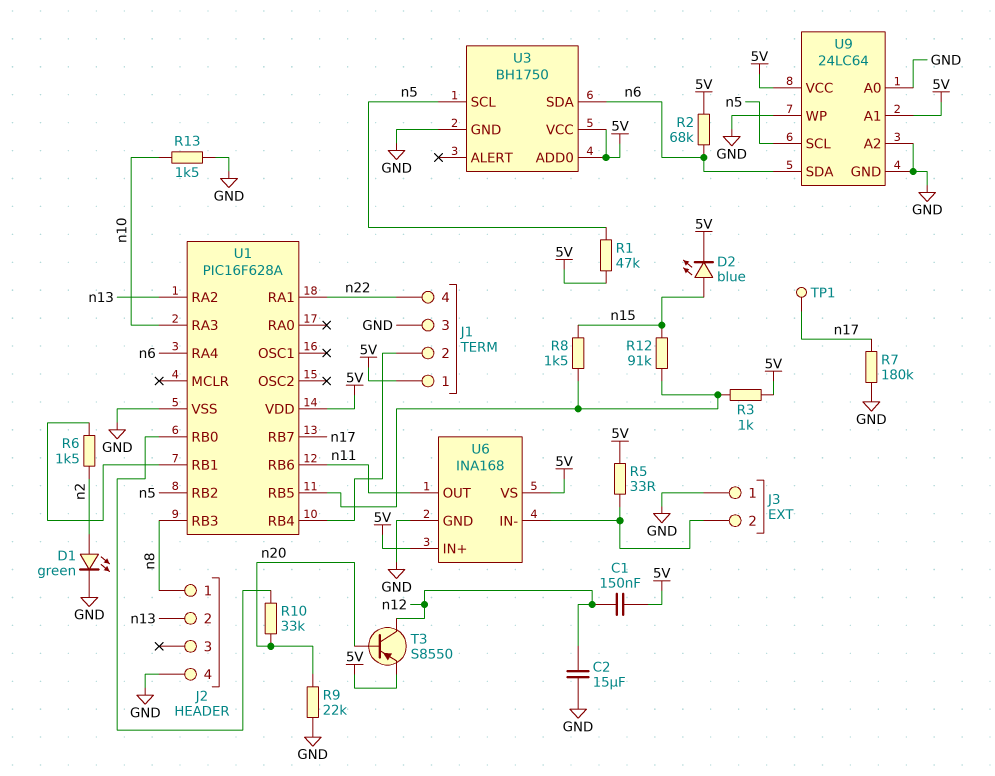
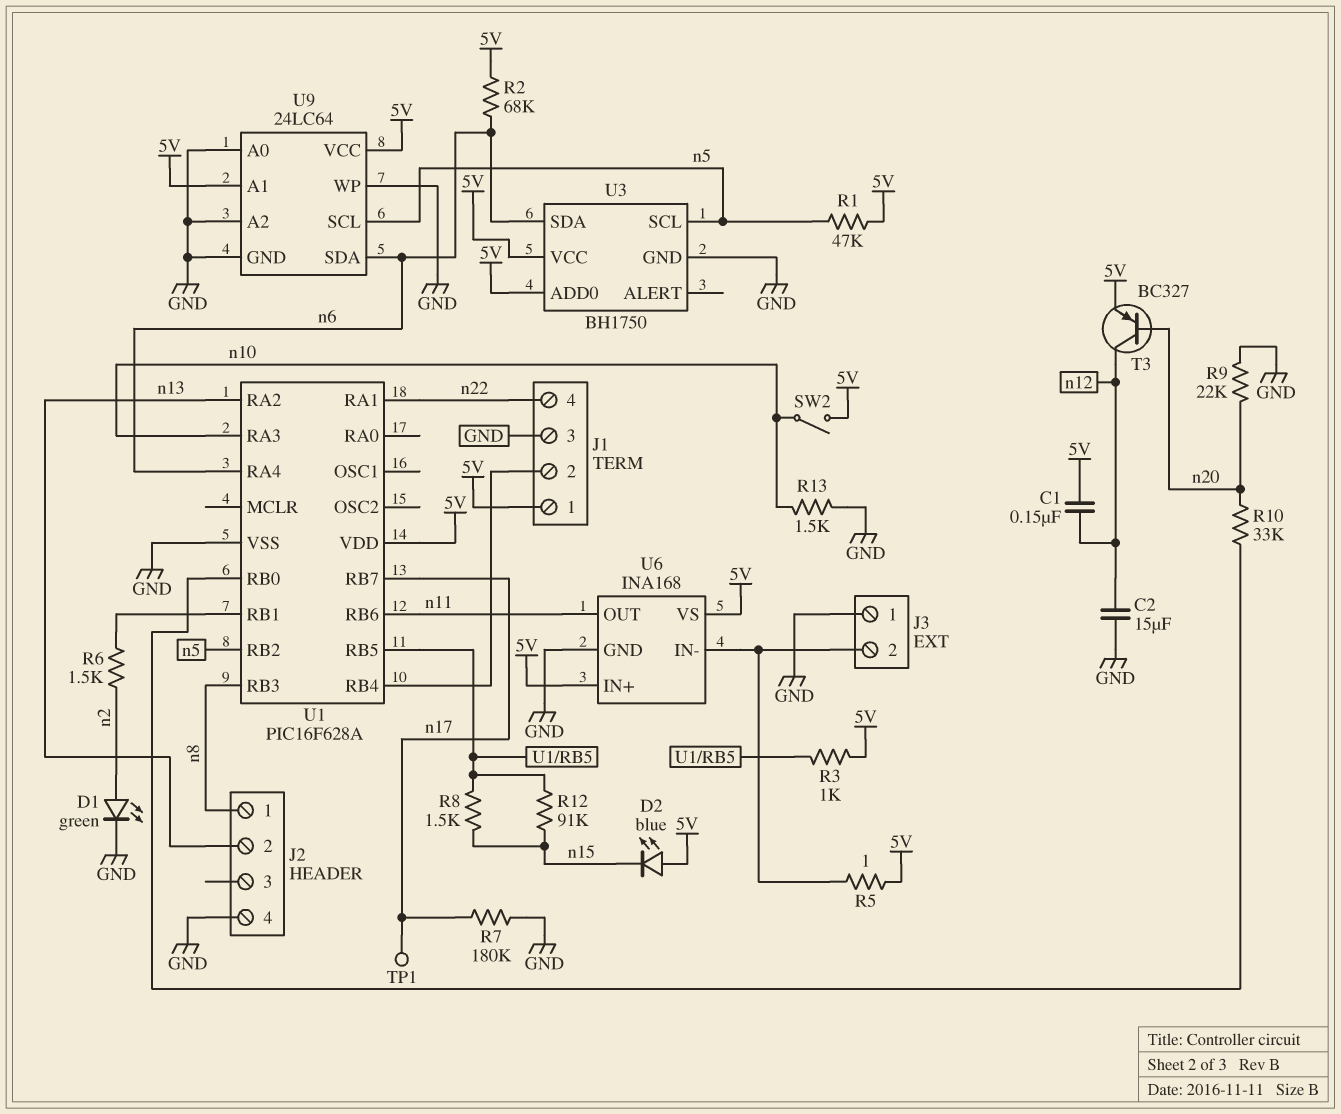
D2: LED blue (A n15, K 5V) -> LED blue (A 5V, K n15)
R5: 33 (5V, J3/2) -> 1 (5V, J3/2)
SW2: none -> switch (5V, n10)
T3: PNP S8550 (B n20, C n12, E 5V) -> PNP BC327 (B n20, C n12, E 5V)

